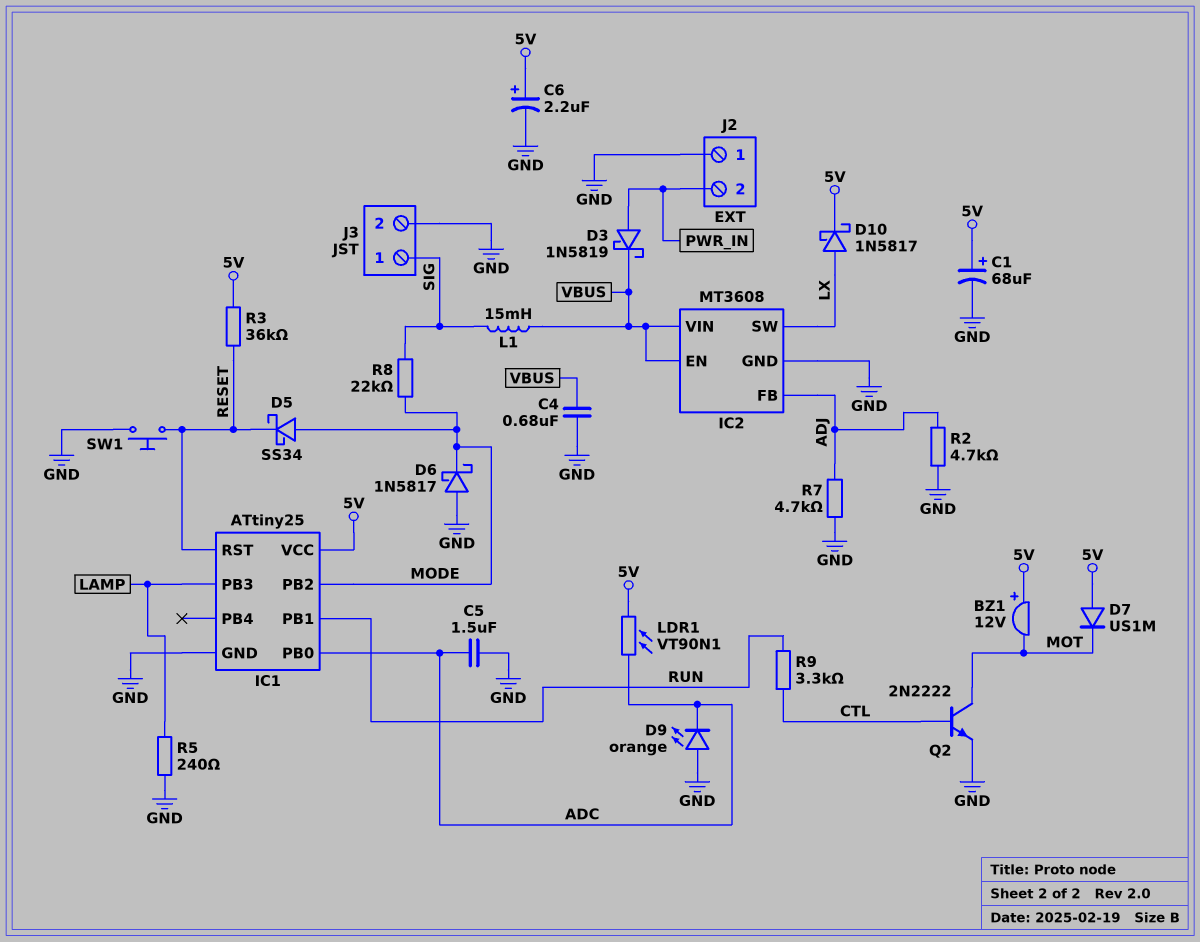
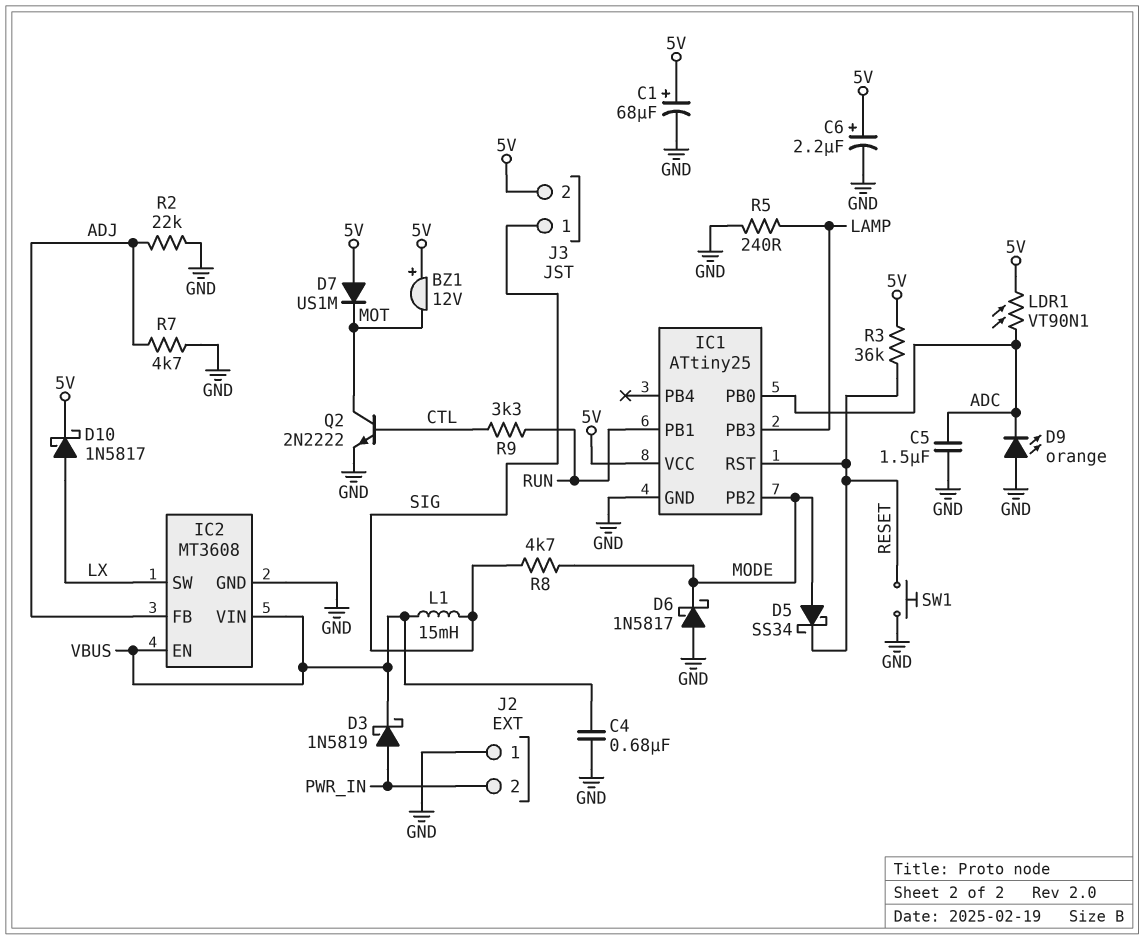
J3 pin 2: GND -> 5V
R2: 4.7k (ADJ, GND) -> 22k (ADJ, GND)
R8: 22k (MODE, SIG) -> 4.7k (MODE, SIG)

